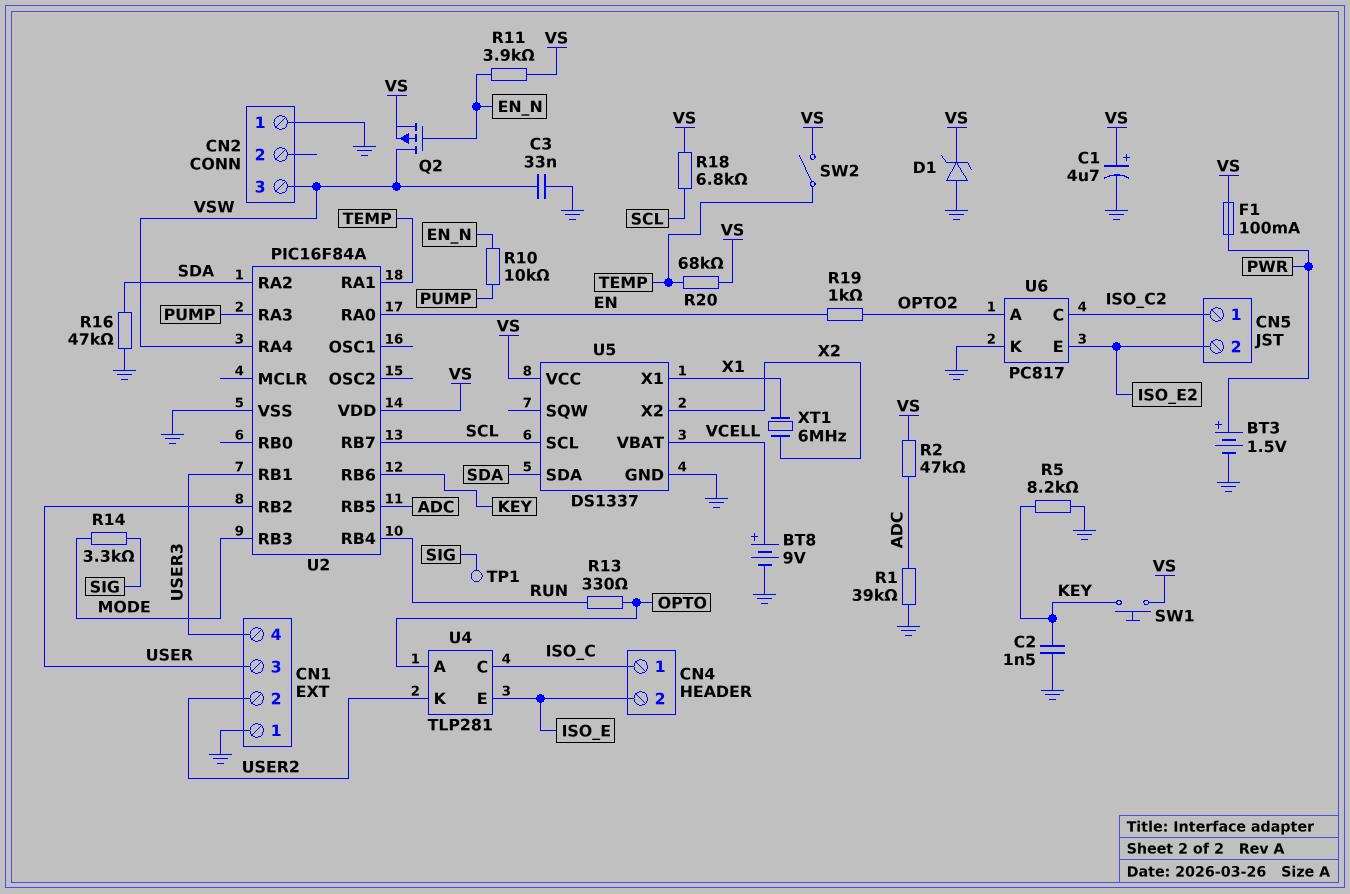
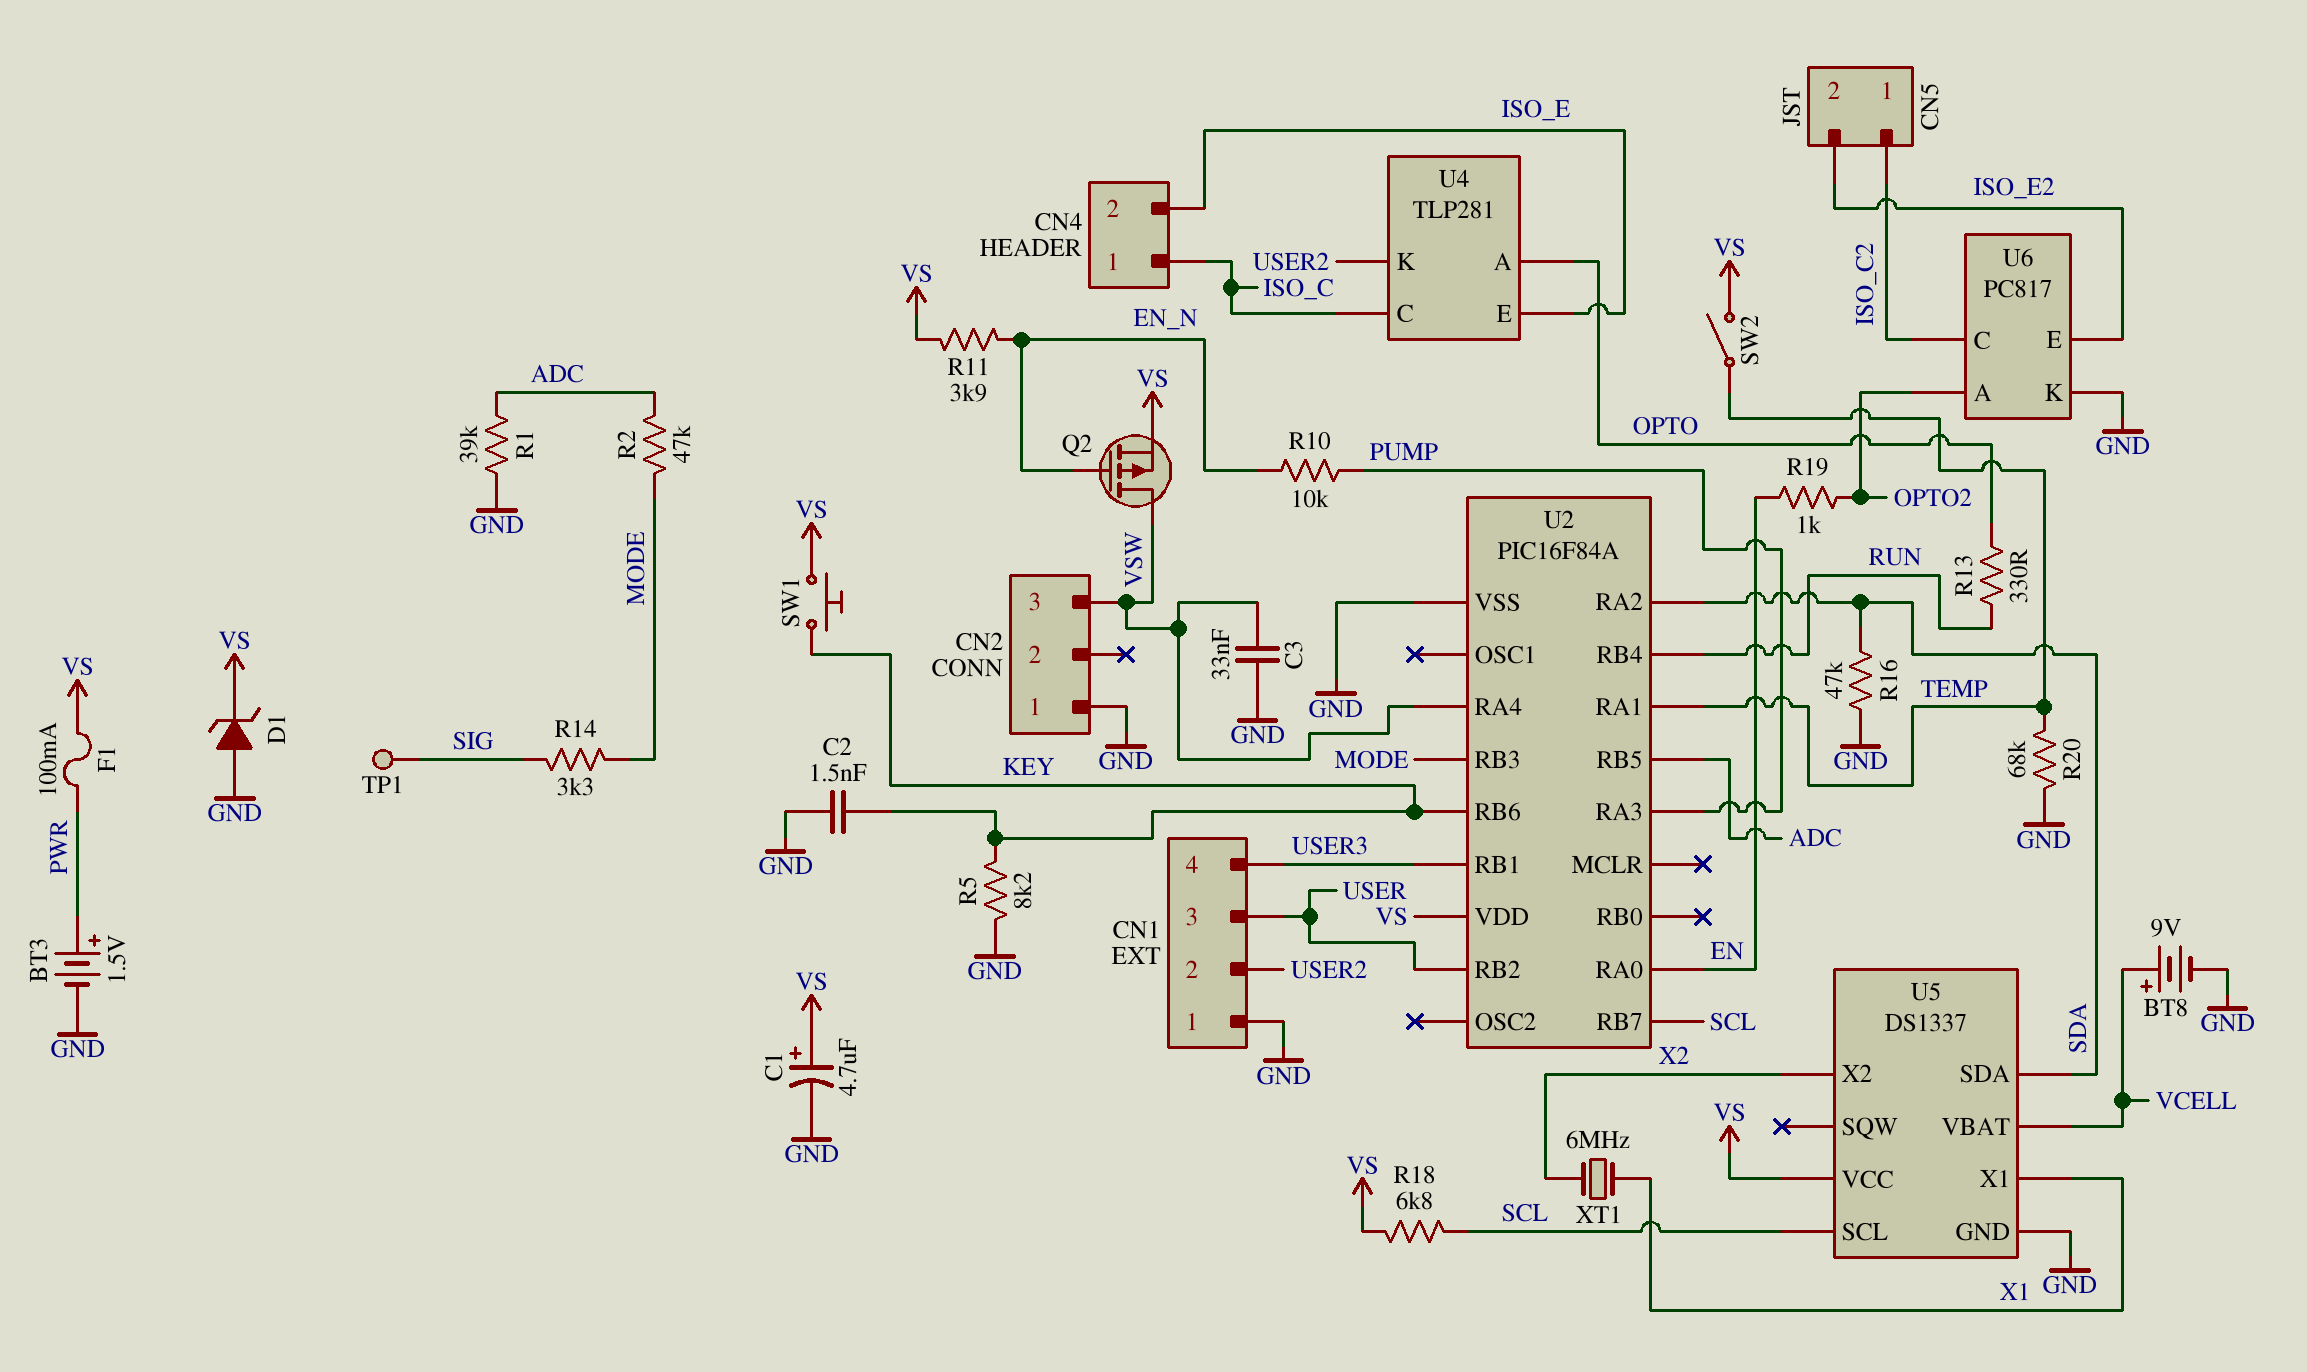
R2: 47k (ADC, VS) -> 47k (ADC, MODE)
R20: 68k (TEMP, VS) -> 68k (GND, TEMP)

